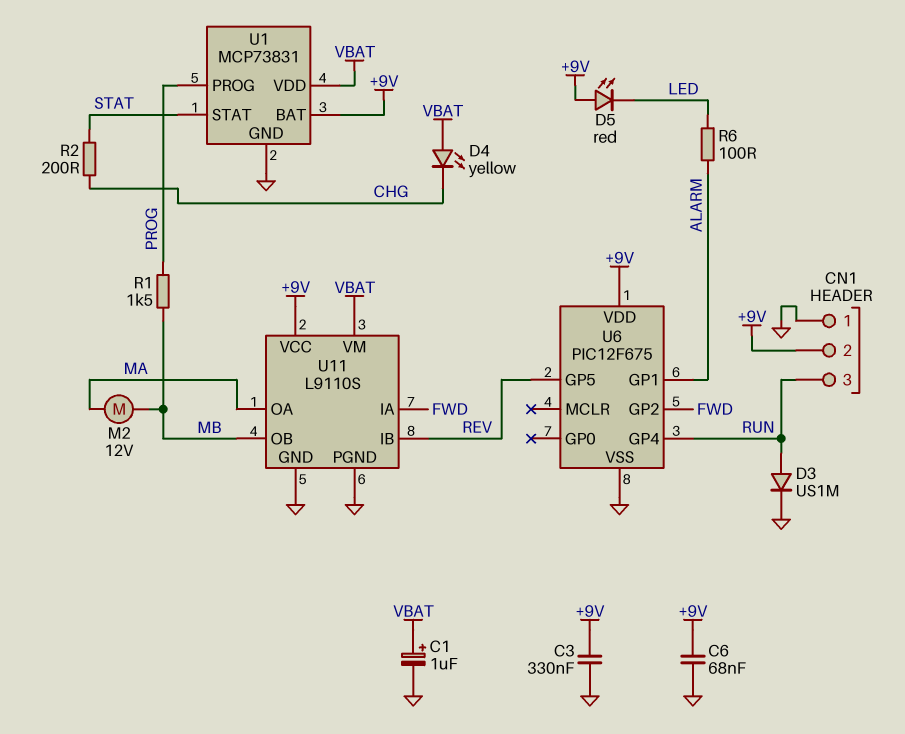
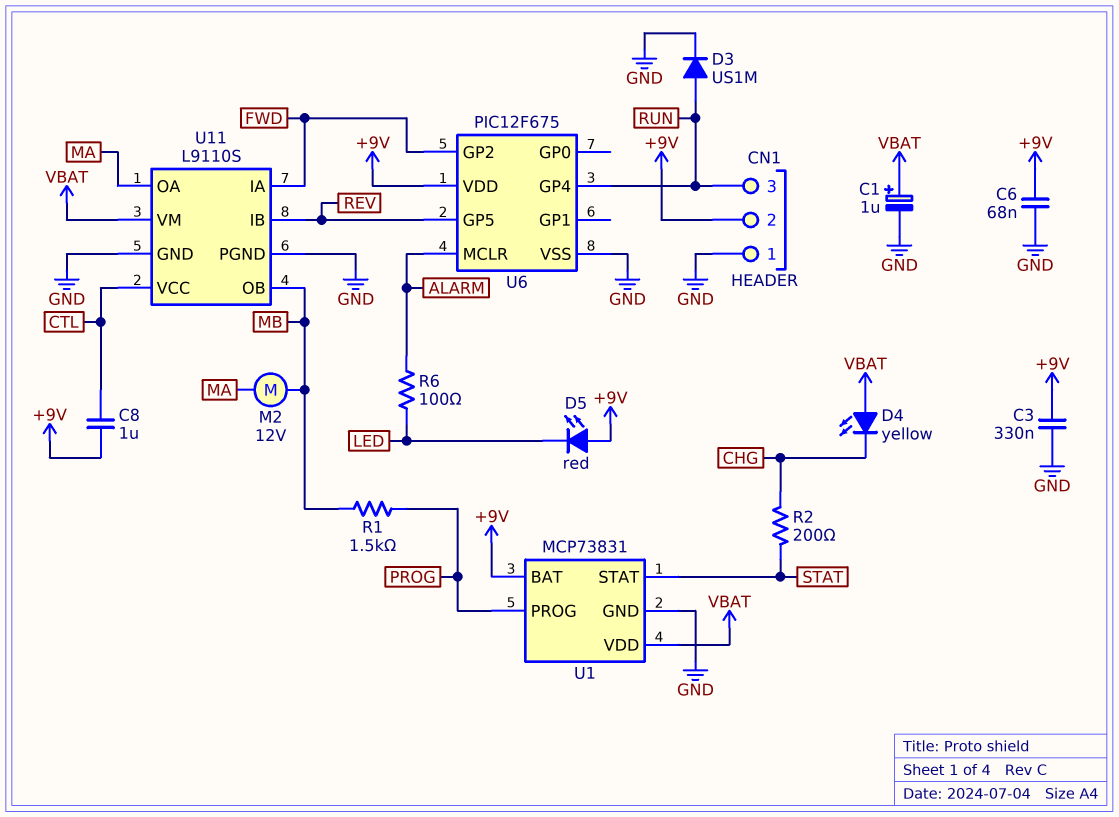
C8: none -> 1uF (+9V, CTL)
U6 pin GP1: ALARM -> none
U6 pin MCLR: none -> ALARM
U11 pin VCC: +9V -> CTL

